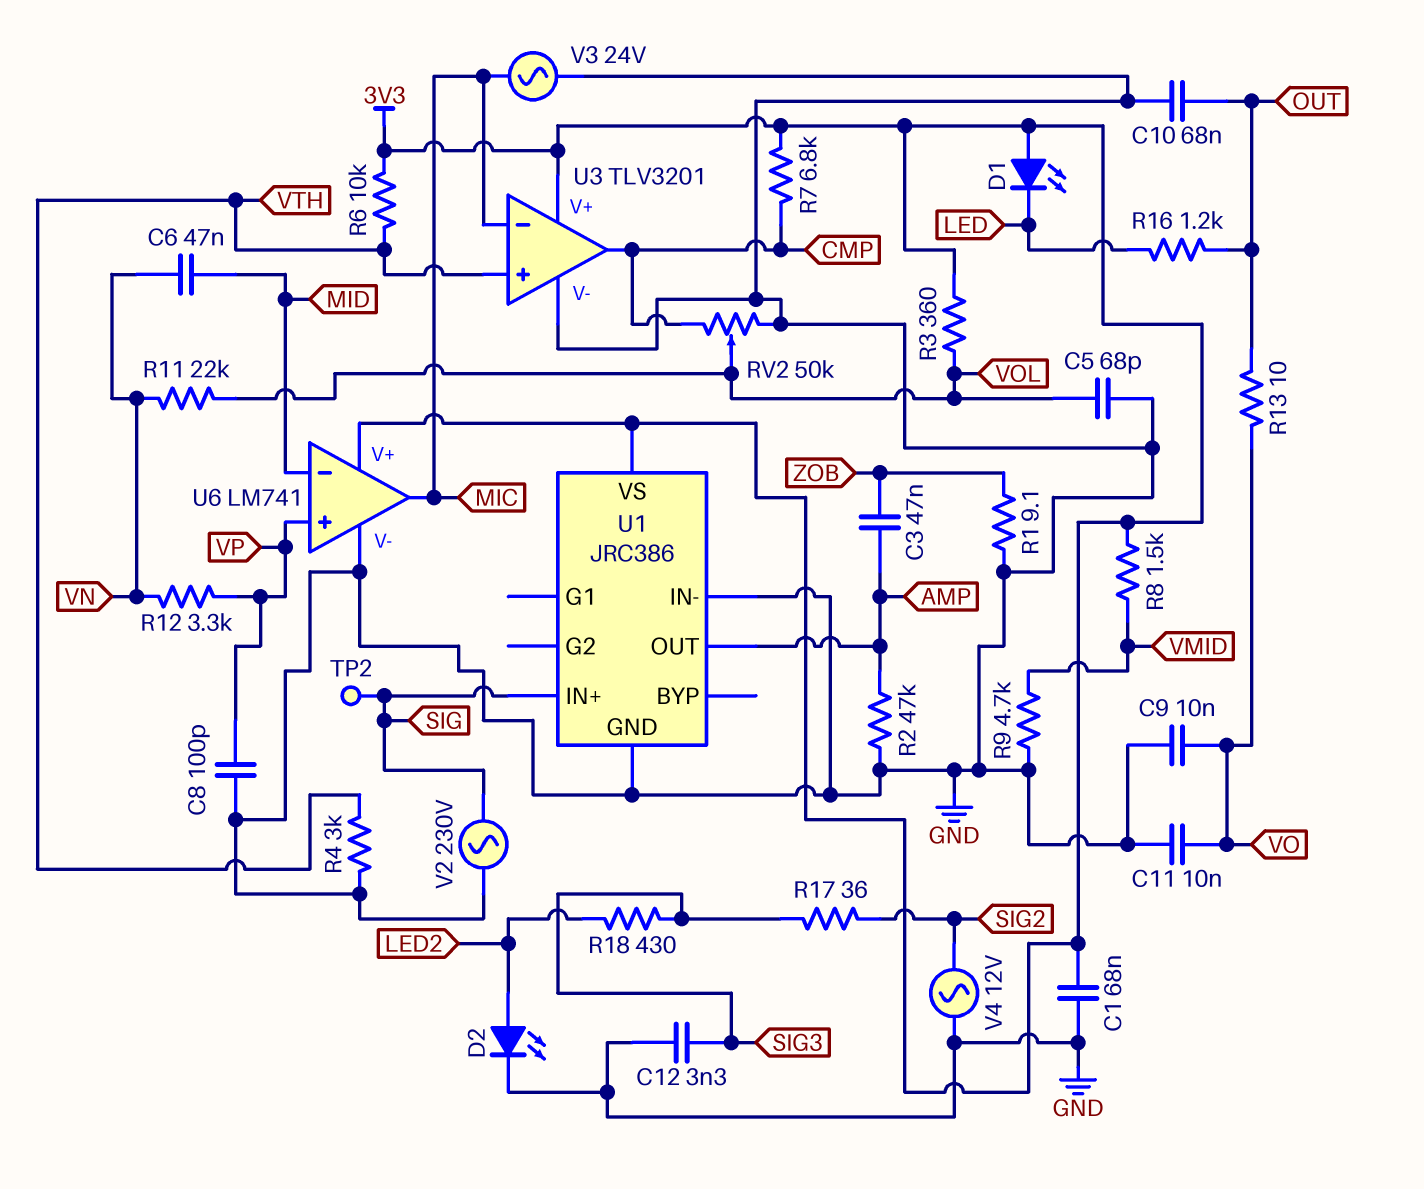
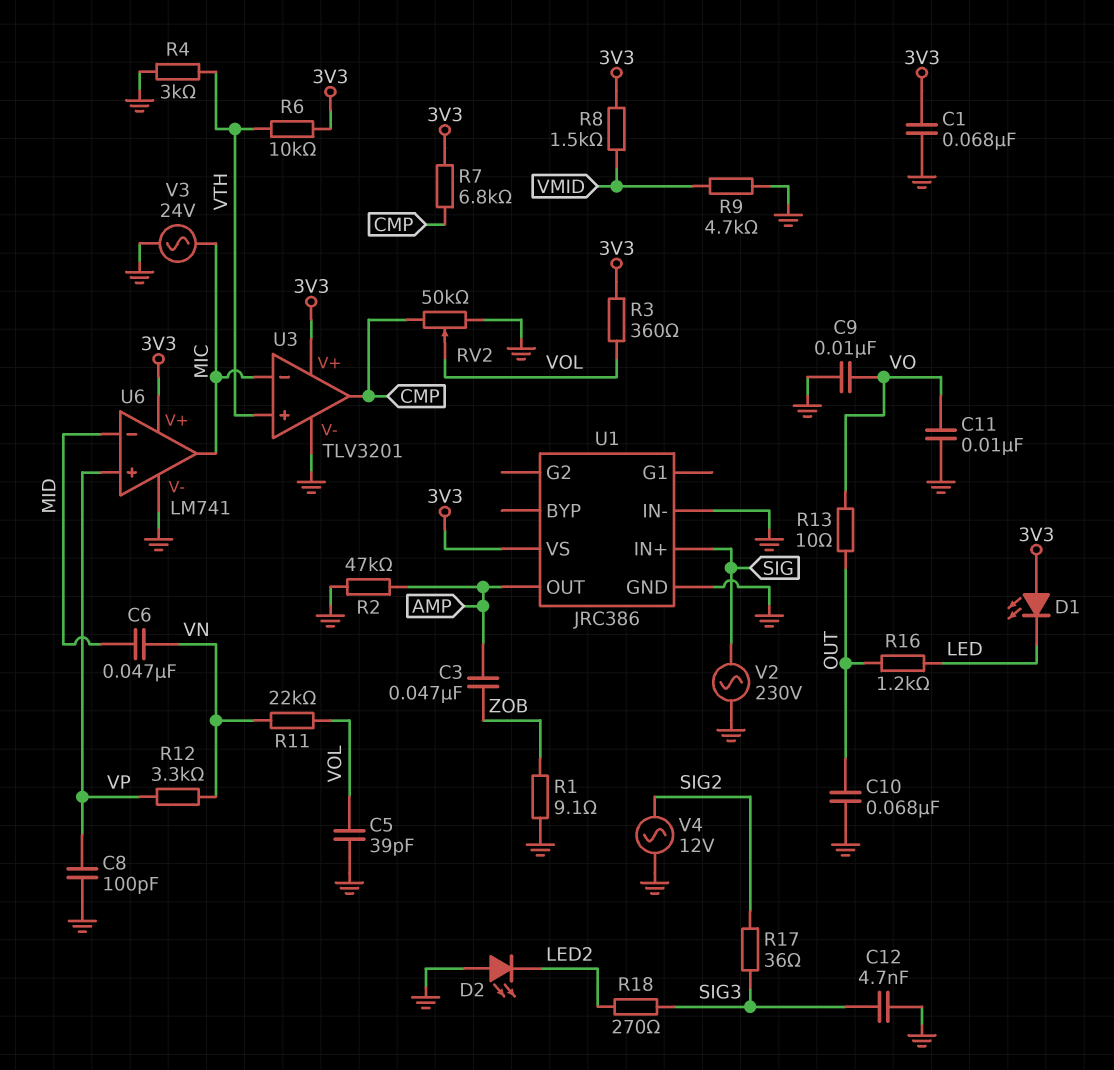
C5: 68pF (GND, VOL) -> 39pF (GND, VOL)
C12: 3.3nF (GND, SIG3) -> 4.7nF (GND, SIG3)
D2: LED (A LED2, K GND) -> LED (A GND, K LED2)
R18: 430 (LED2, SIG3) -> 270 (LED2, SIG3)
TP2: test point (SIG) -> none

